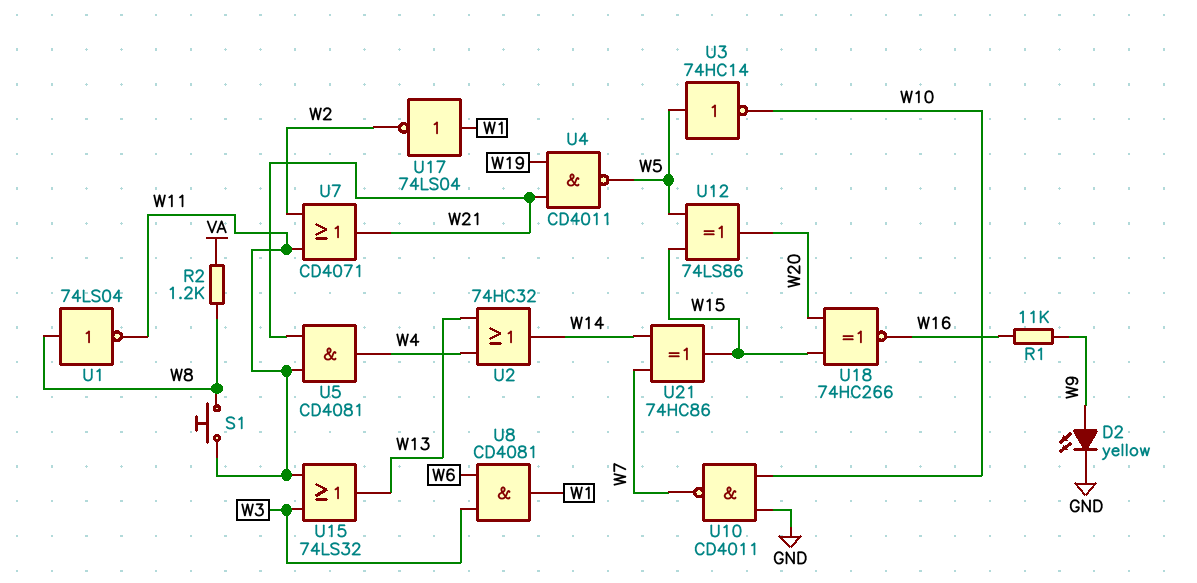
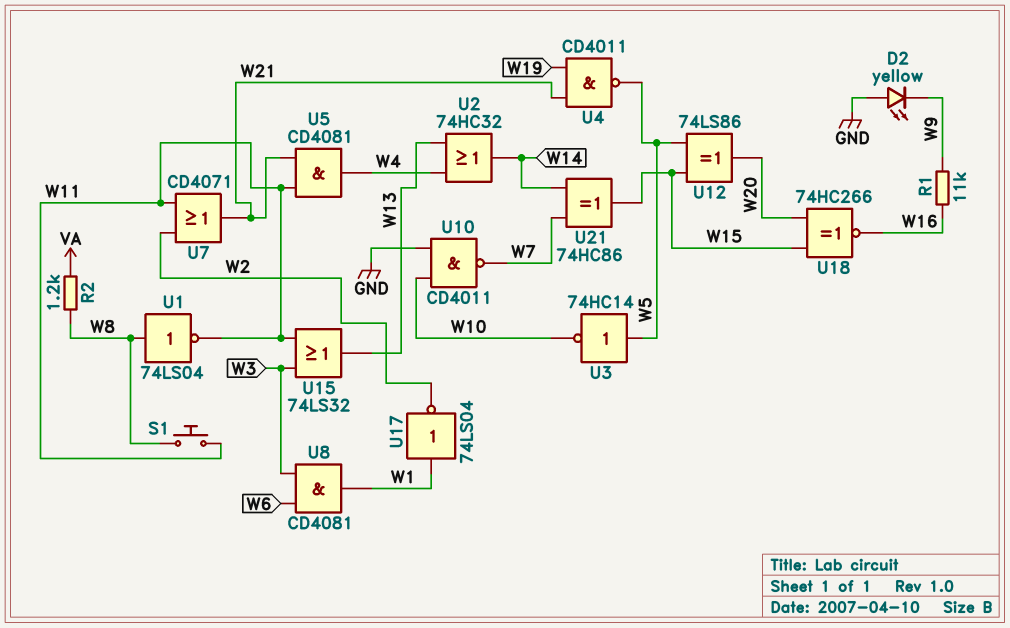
D2: LED yellow (A W9, K GND) -> LED yellow (A GND, K W9)

